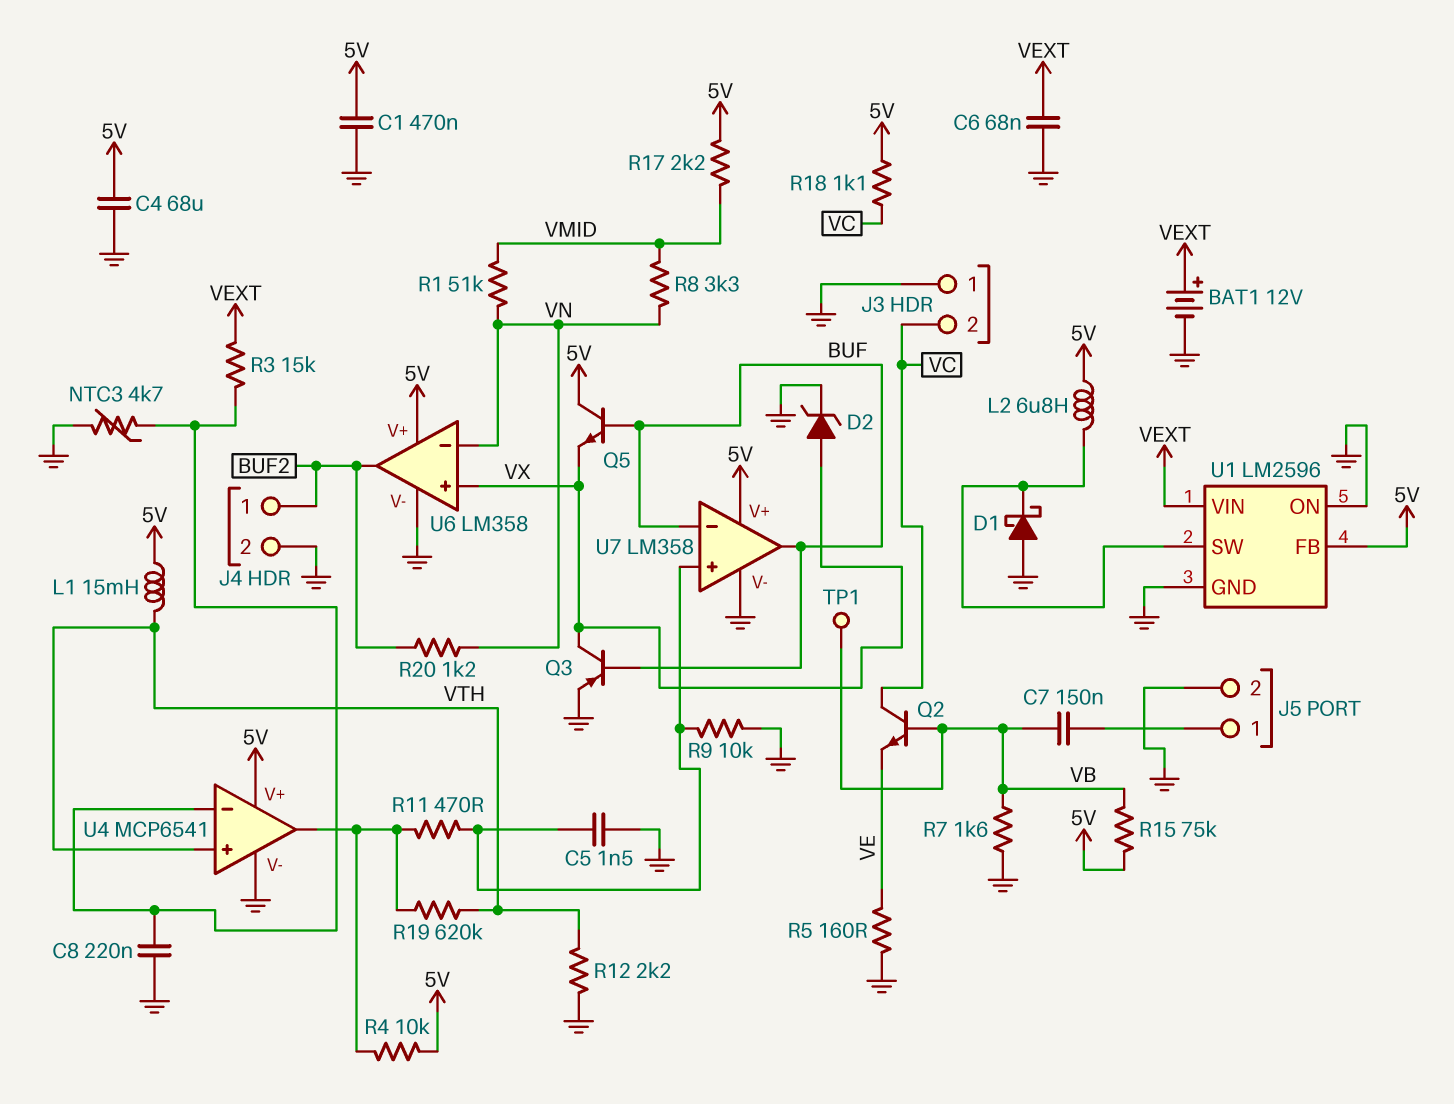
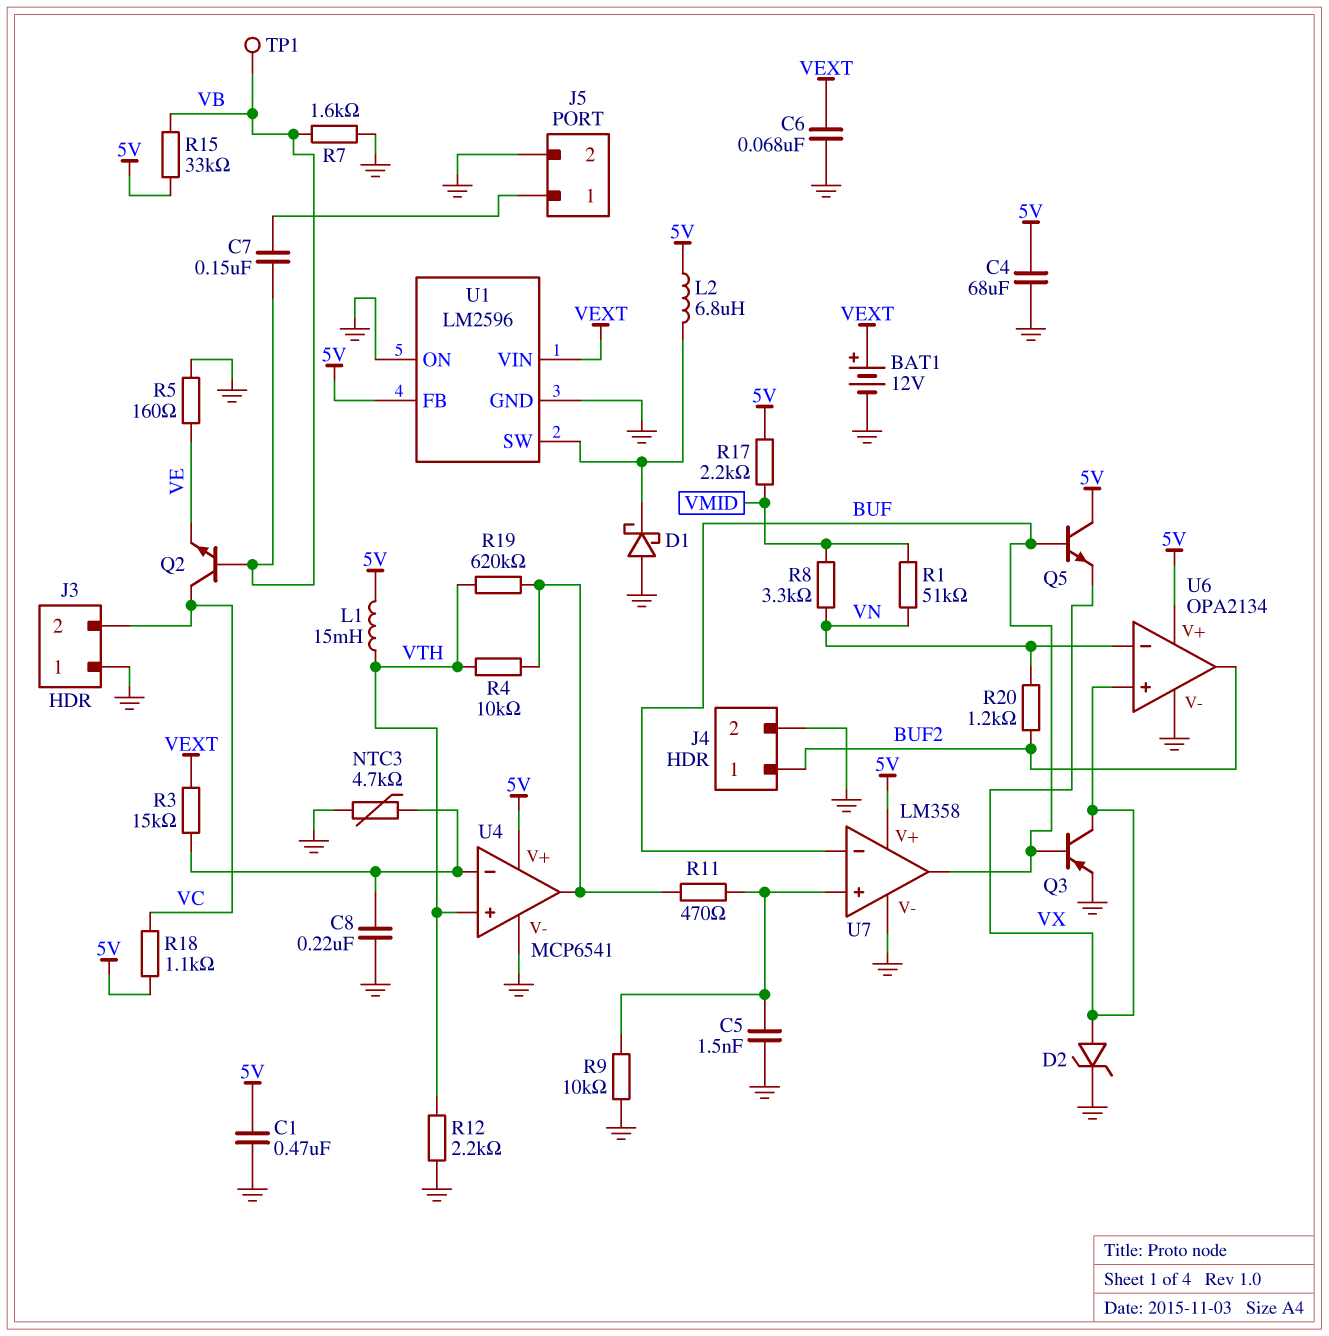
R4: 10k (5V, U4/out) -> 10k (U4/out, VTH)
R15: 75k (5V, VB) -> 33k (5V, VB)
U6: LM358 -> OPA2134

